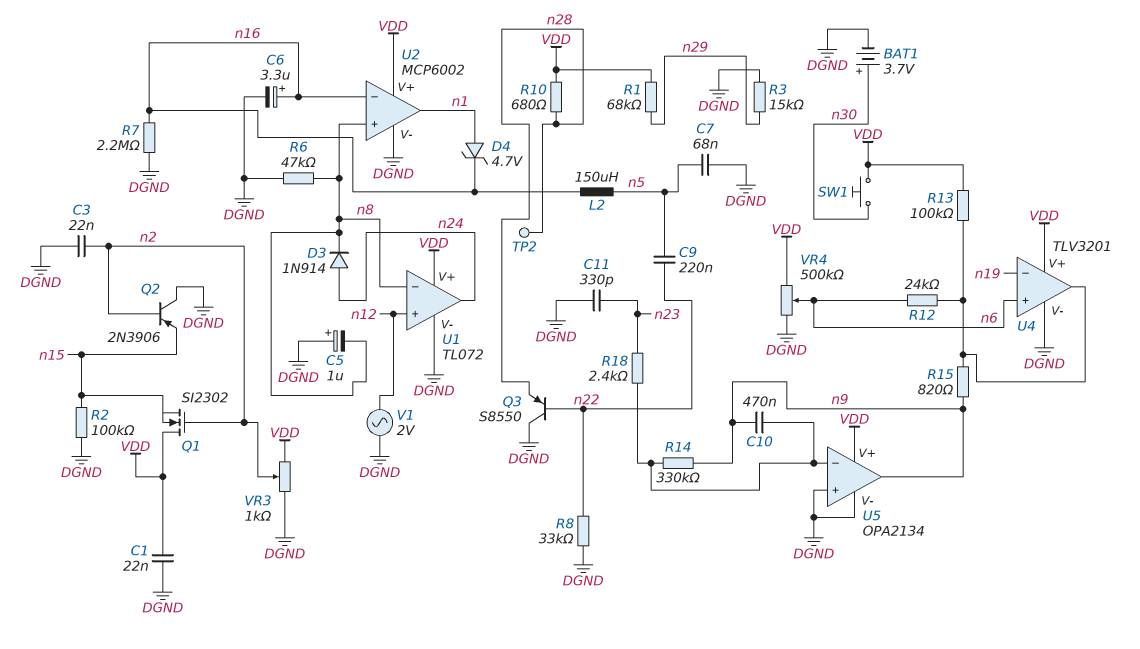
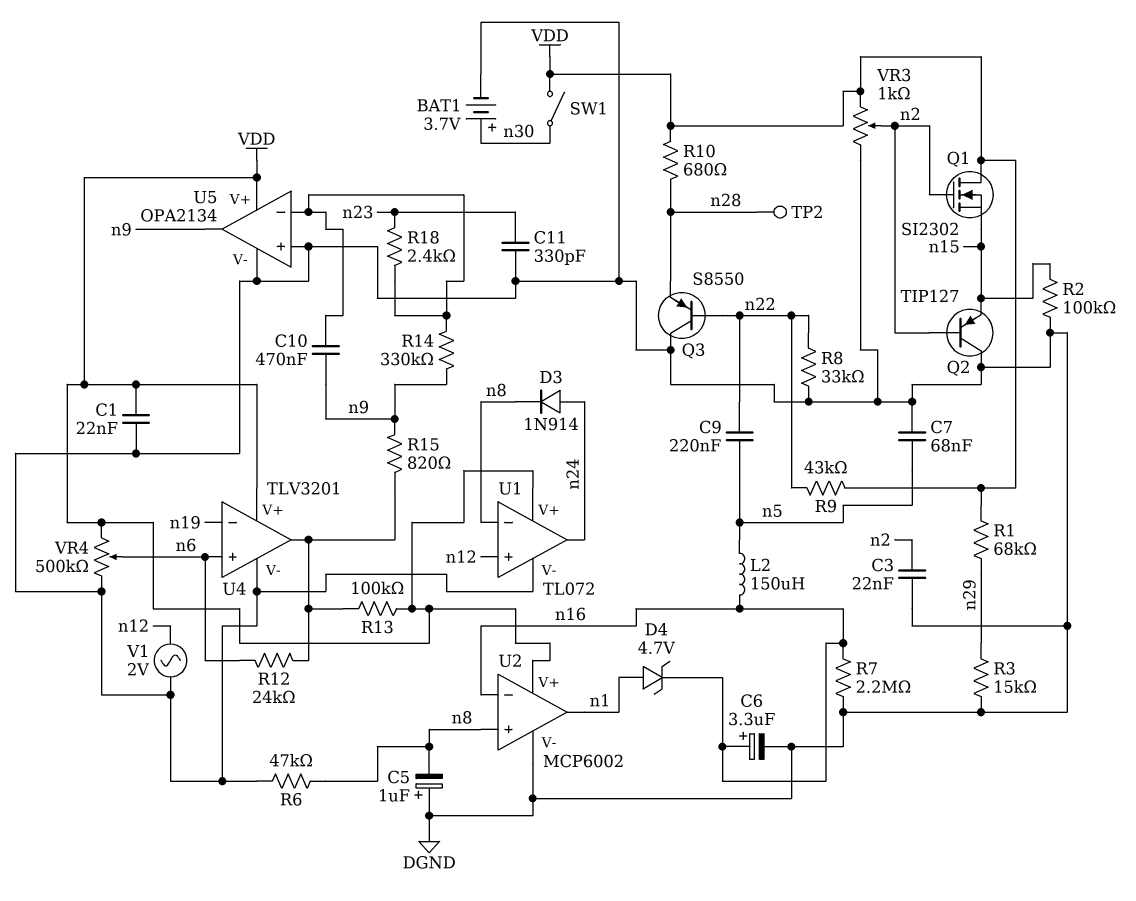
Q2: PNP 2N3906 (B n2, C DGND, E n15) -> PNP TIP127 (B n2, C DGND, E n15)
R9: none -> 43k (VDD, n22)
SW1: button (VDD, n30) -> switch (VDD, n30)

